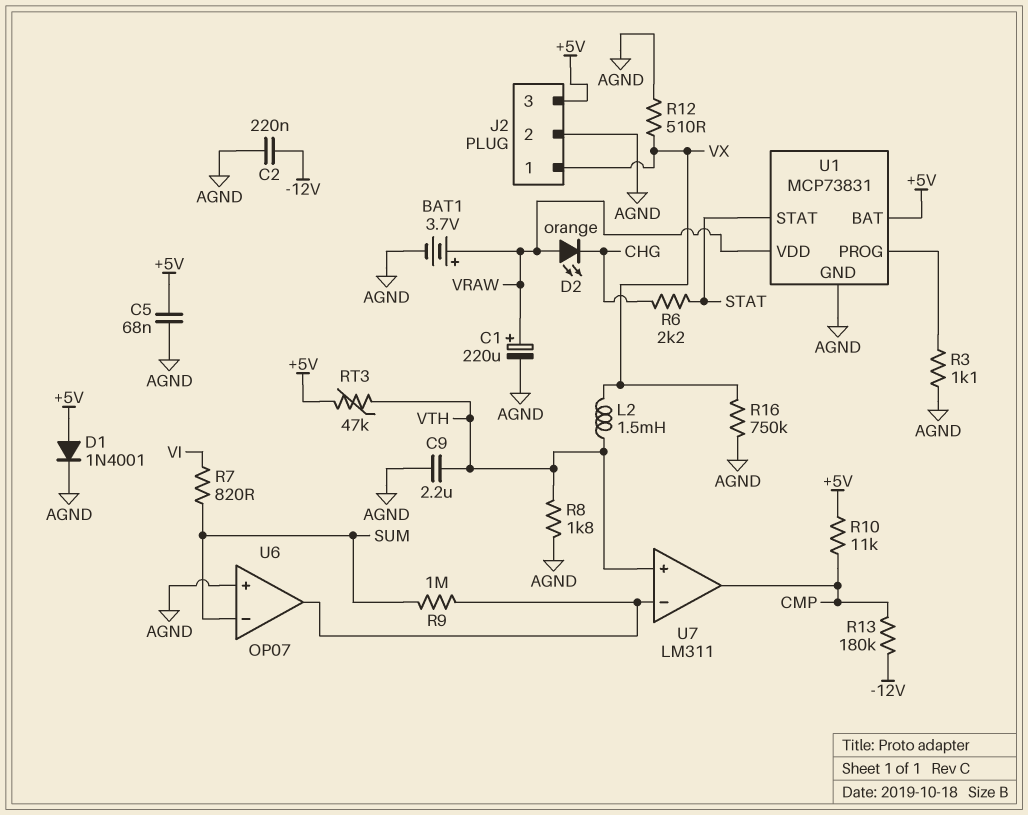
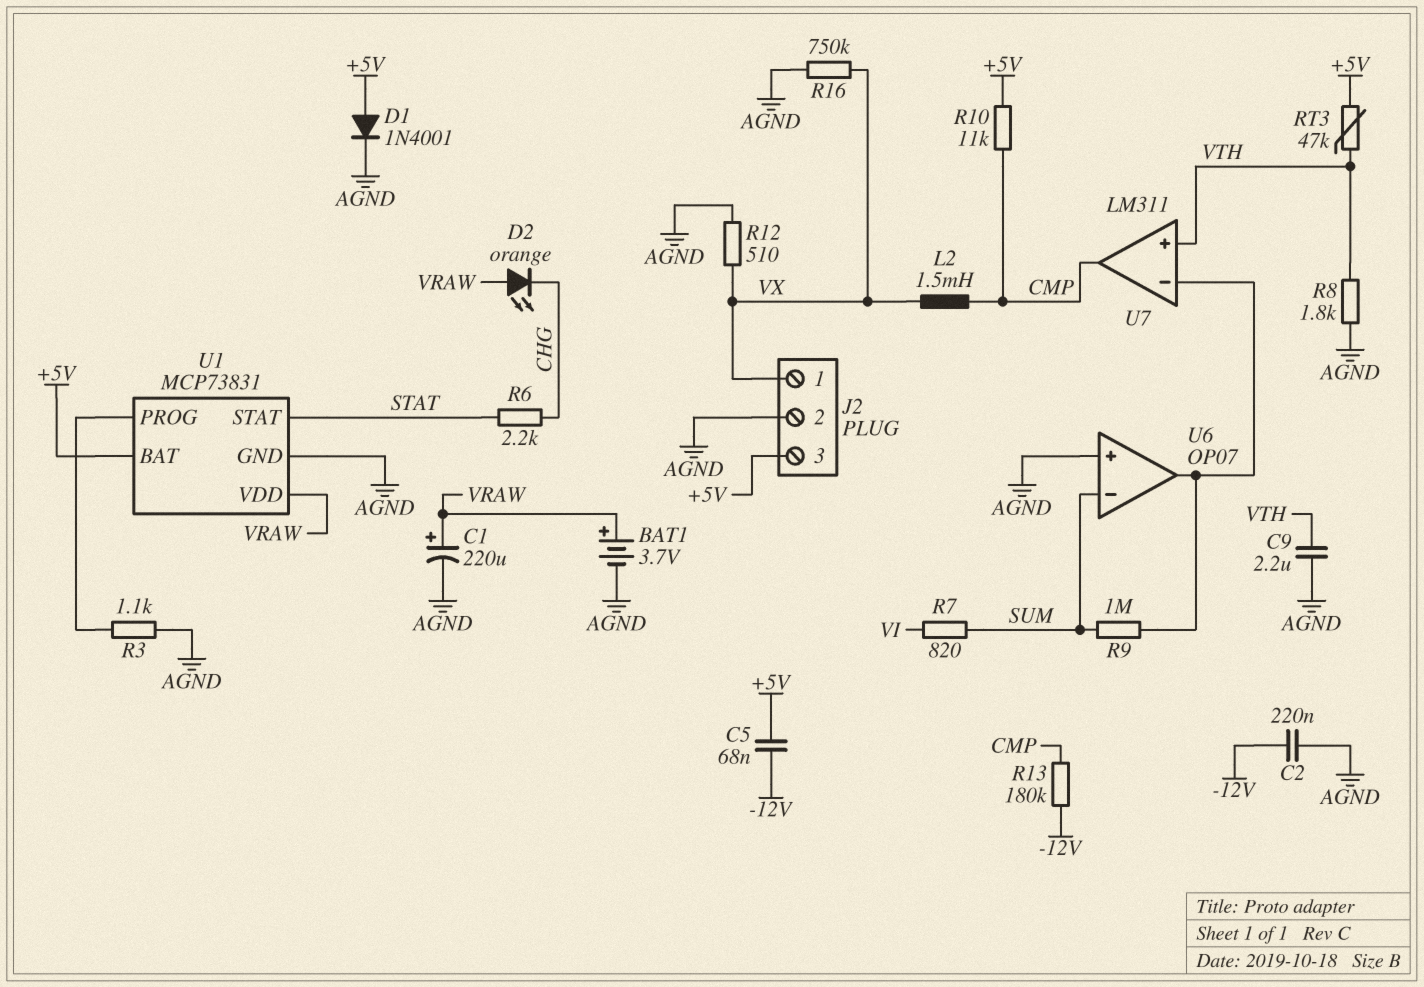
C5: 68nF (+5V, AGND) -> 68nF (+5V, -12V)
L2: 1.5mH (VTH, VX) -> 1.5mH (CMP, VX)

